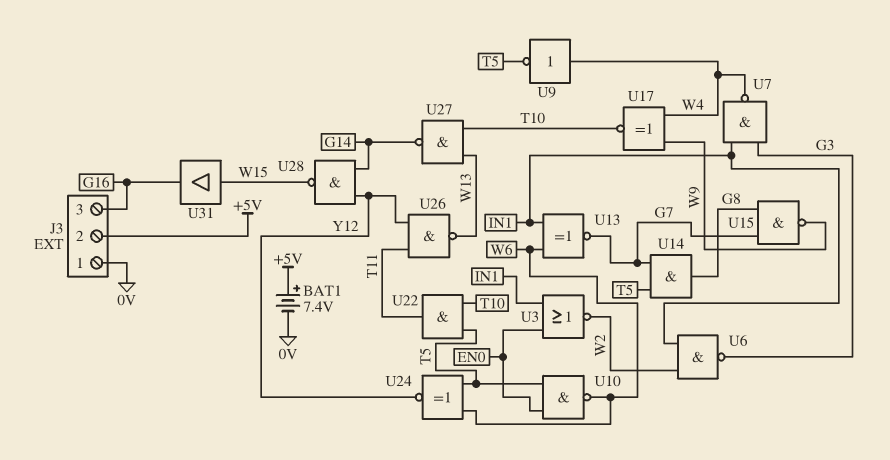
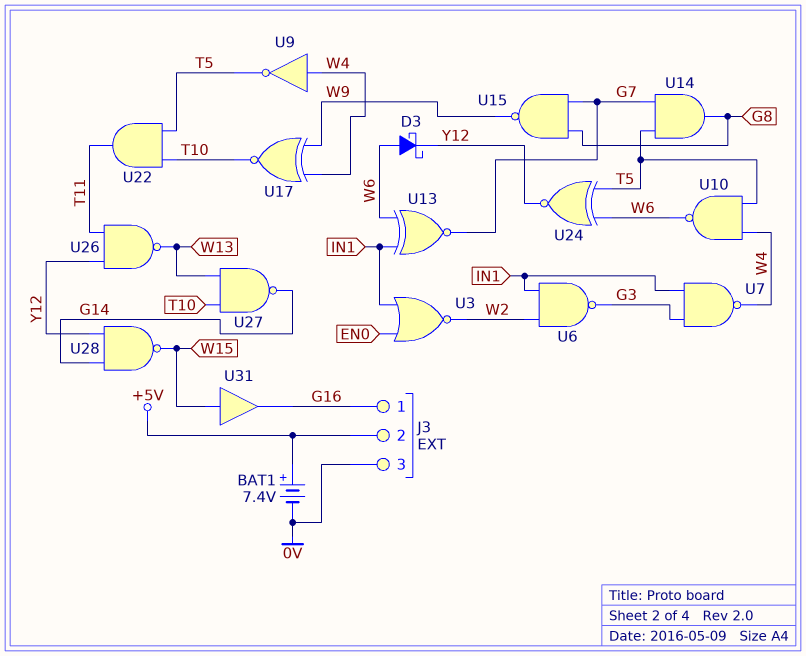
D3: none -> schottky (A W6, K Y12)
J3 pin 1: 0V -> G16
J3 pin 3: G16 -> 0V
U10: NAND (in EN0, in T5, out W6) -> NAND (in T5, in W4, out W6)

